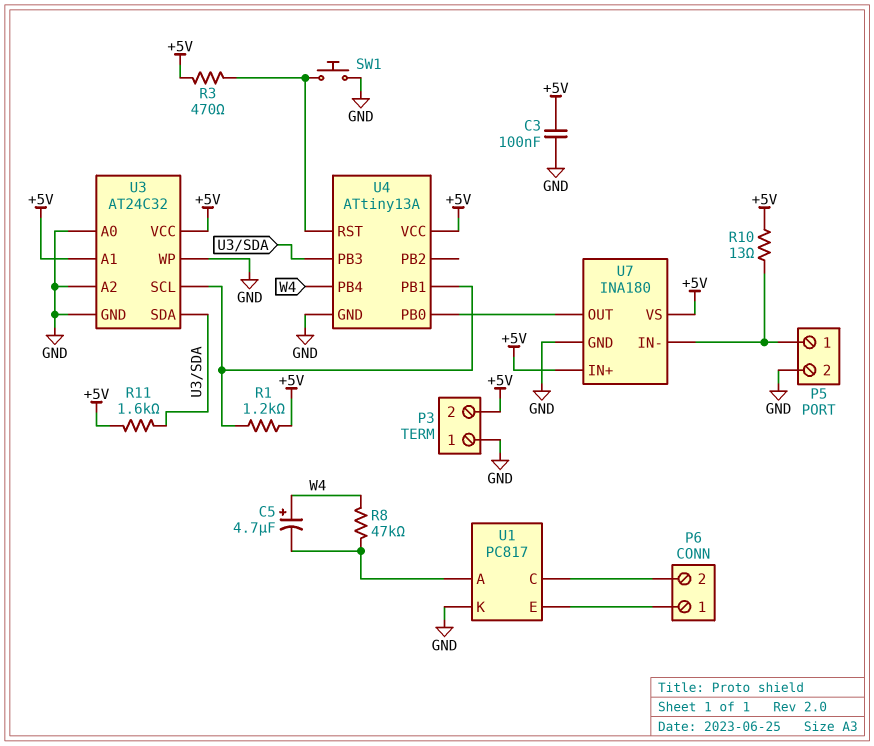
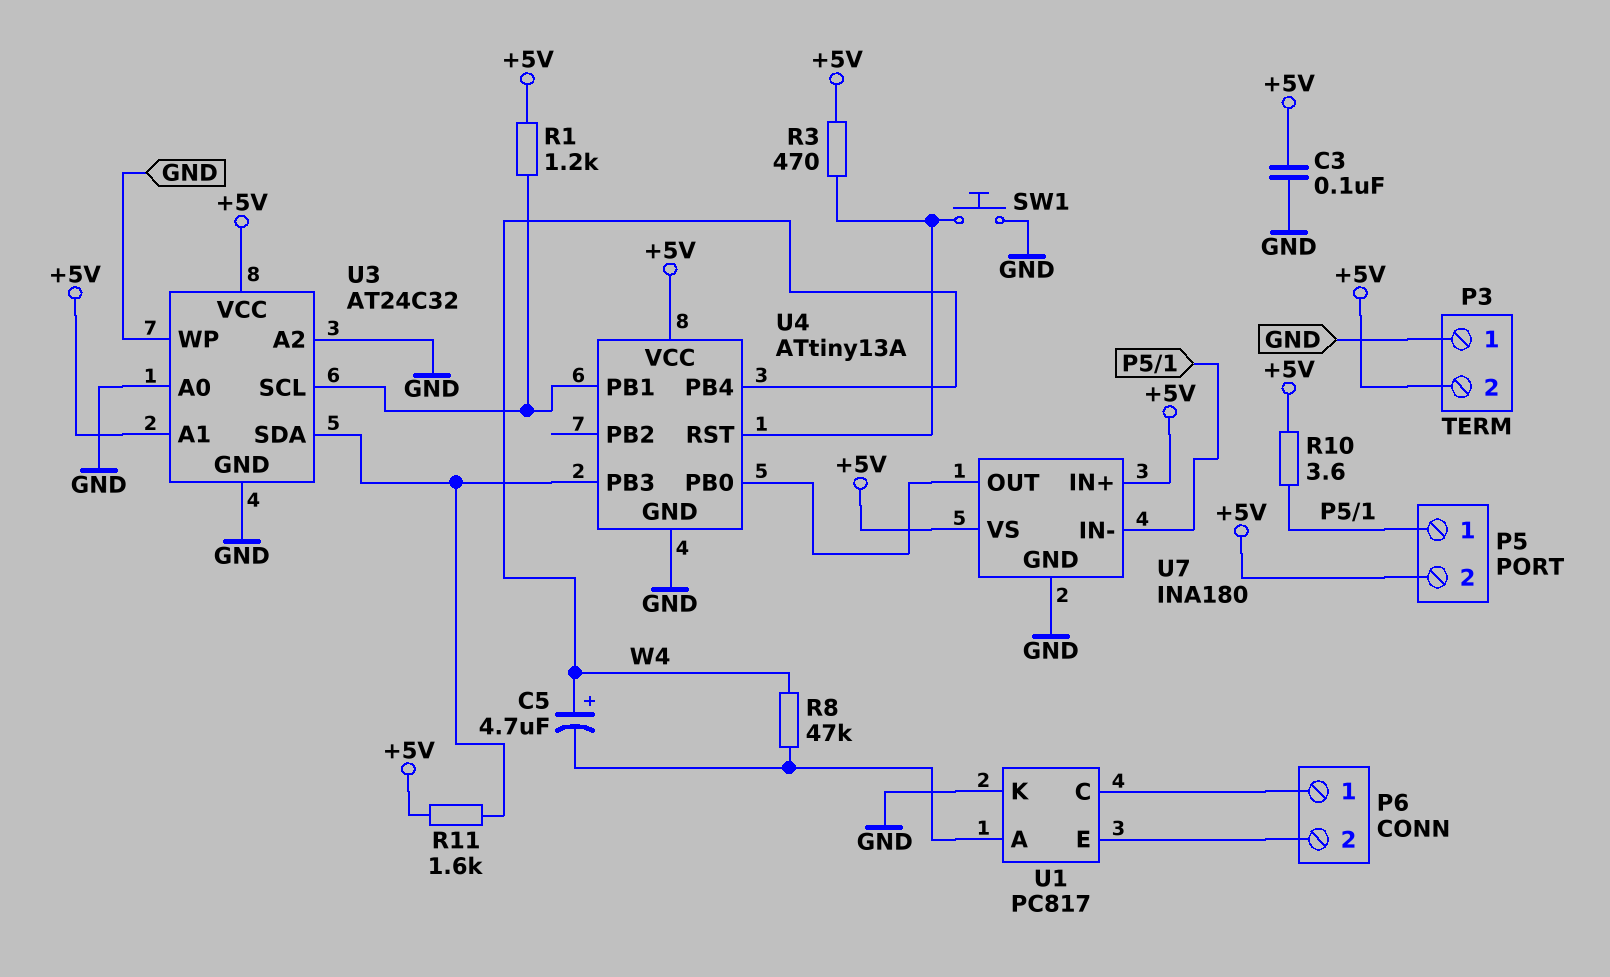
P5 pin 2: GND -> +5V
R10: 13 (+5V, P5/1) -> 3.6 (+5V, P5/1)
U1 pin C: P6/2 -> P6/1
U1 pin E: P6/1 -> P6/2

